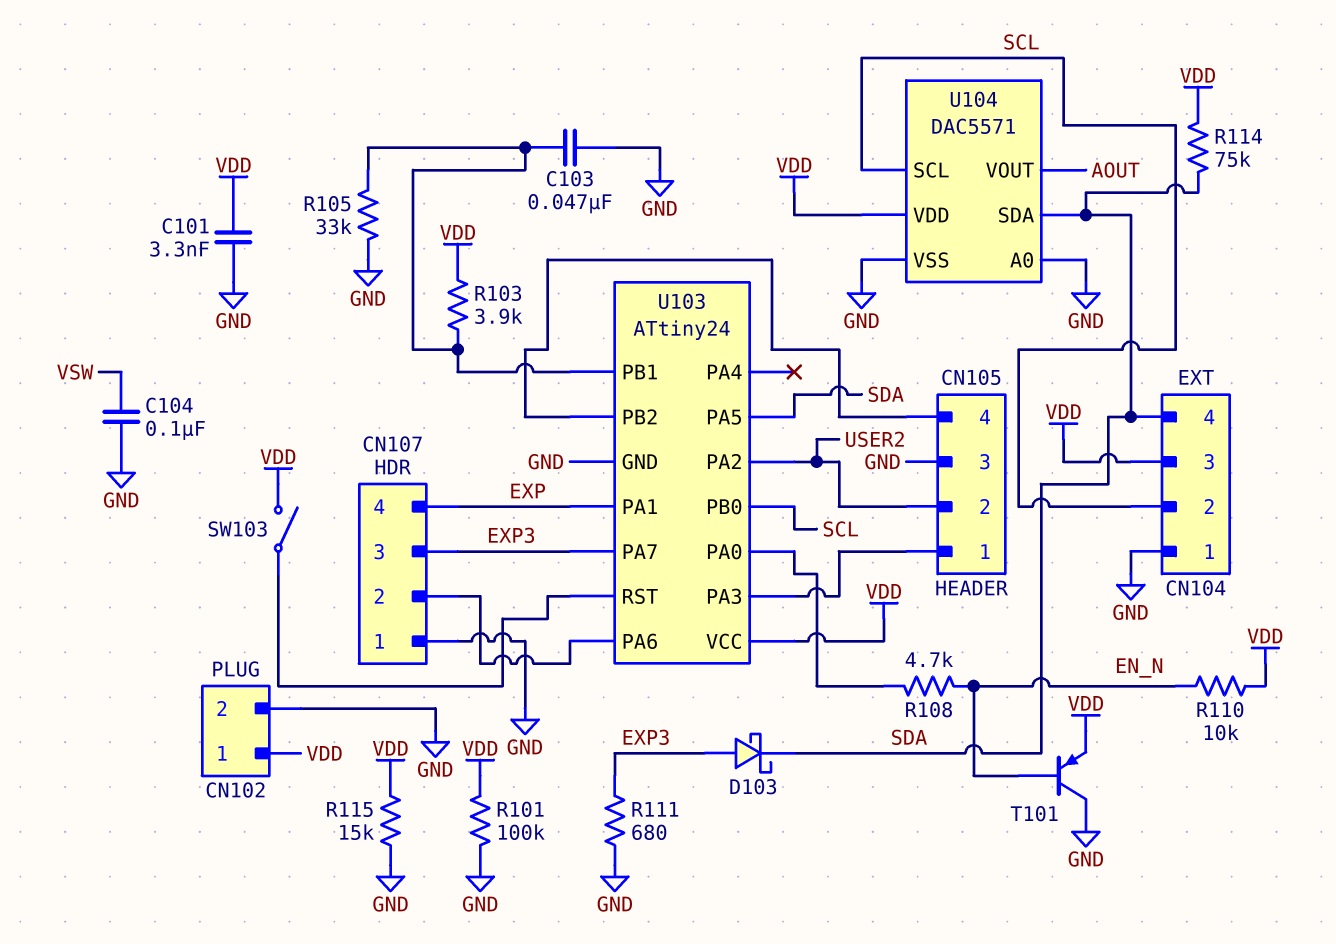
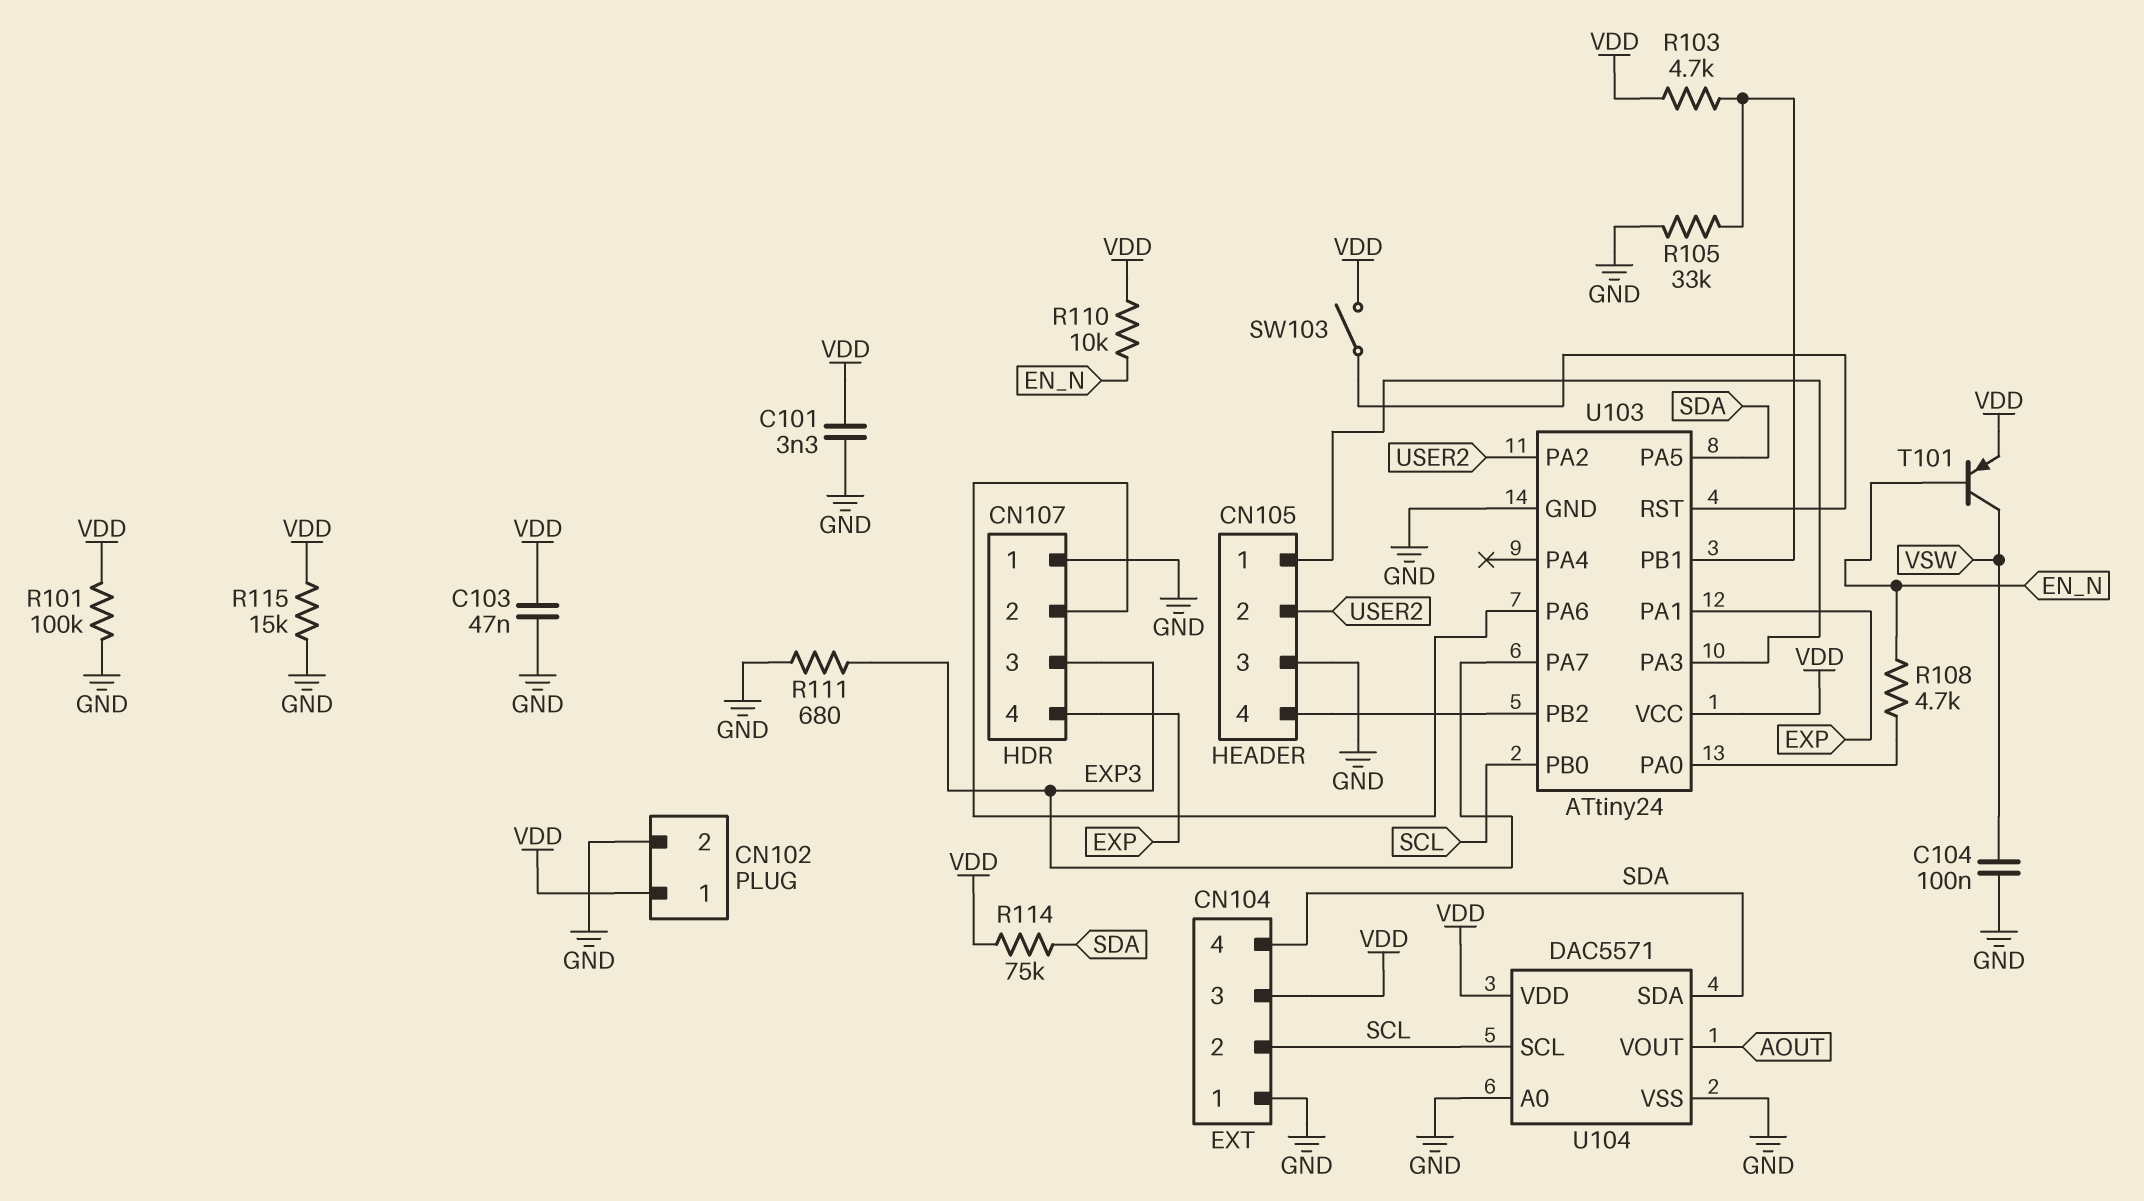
C103: 47nF (GND, U103/PB1) -> 47nF (GND, VDD)
D103: schottky (A EXP3, K SDA) -> none
R103: 3.9k (U103/PB1, VDD) -> 4.7k (U103/PB1, VDD)
T101: PNP (B EN_N, C GND, E VDD) -> PNP (B EN_N, C VSW, E VDD)

